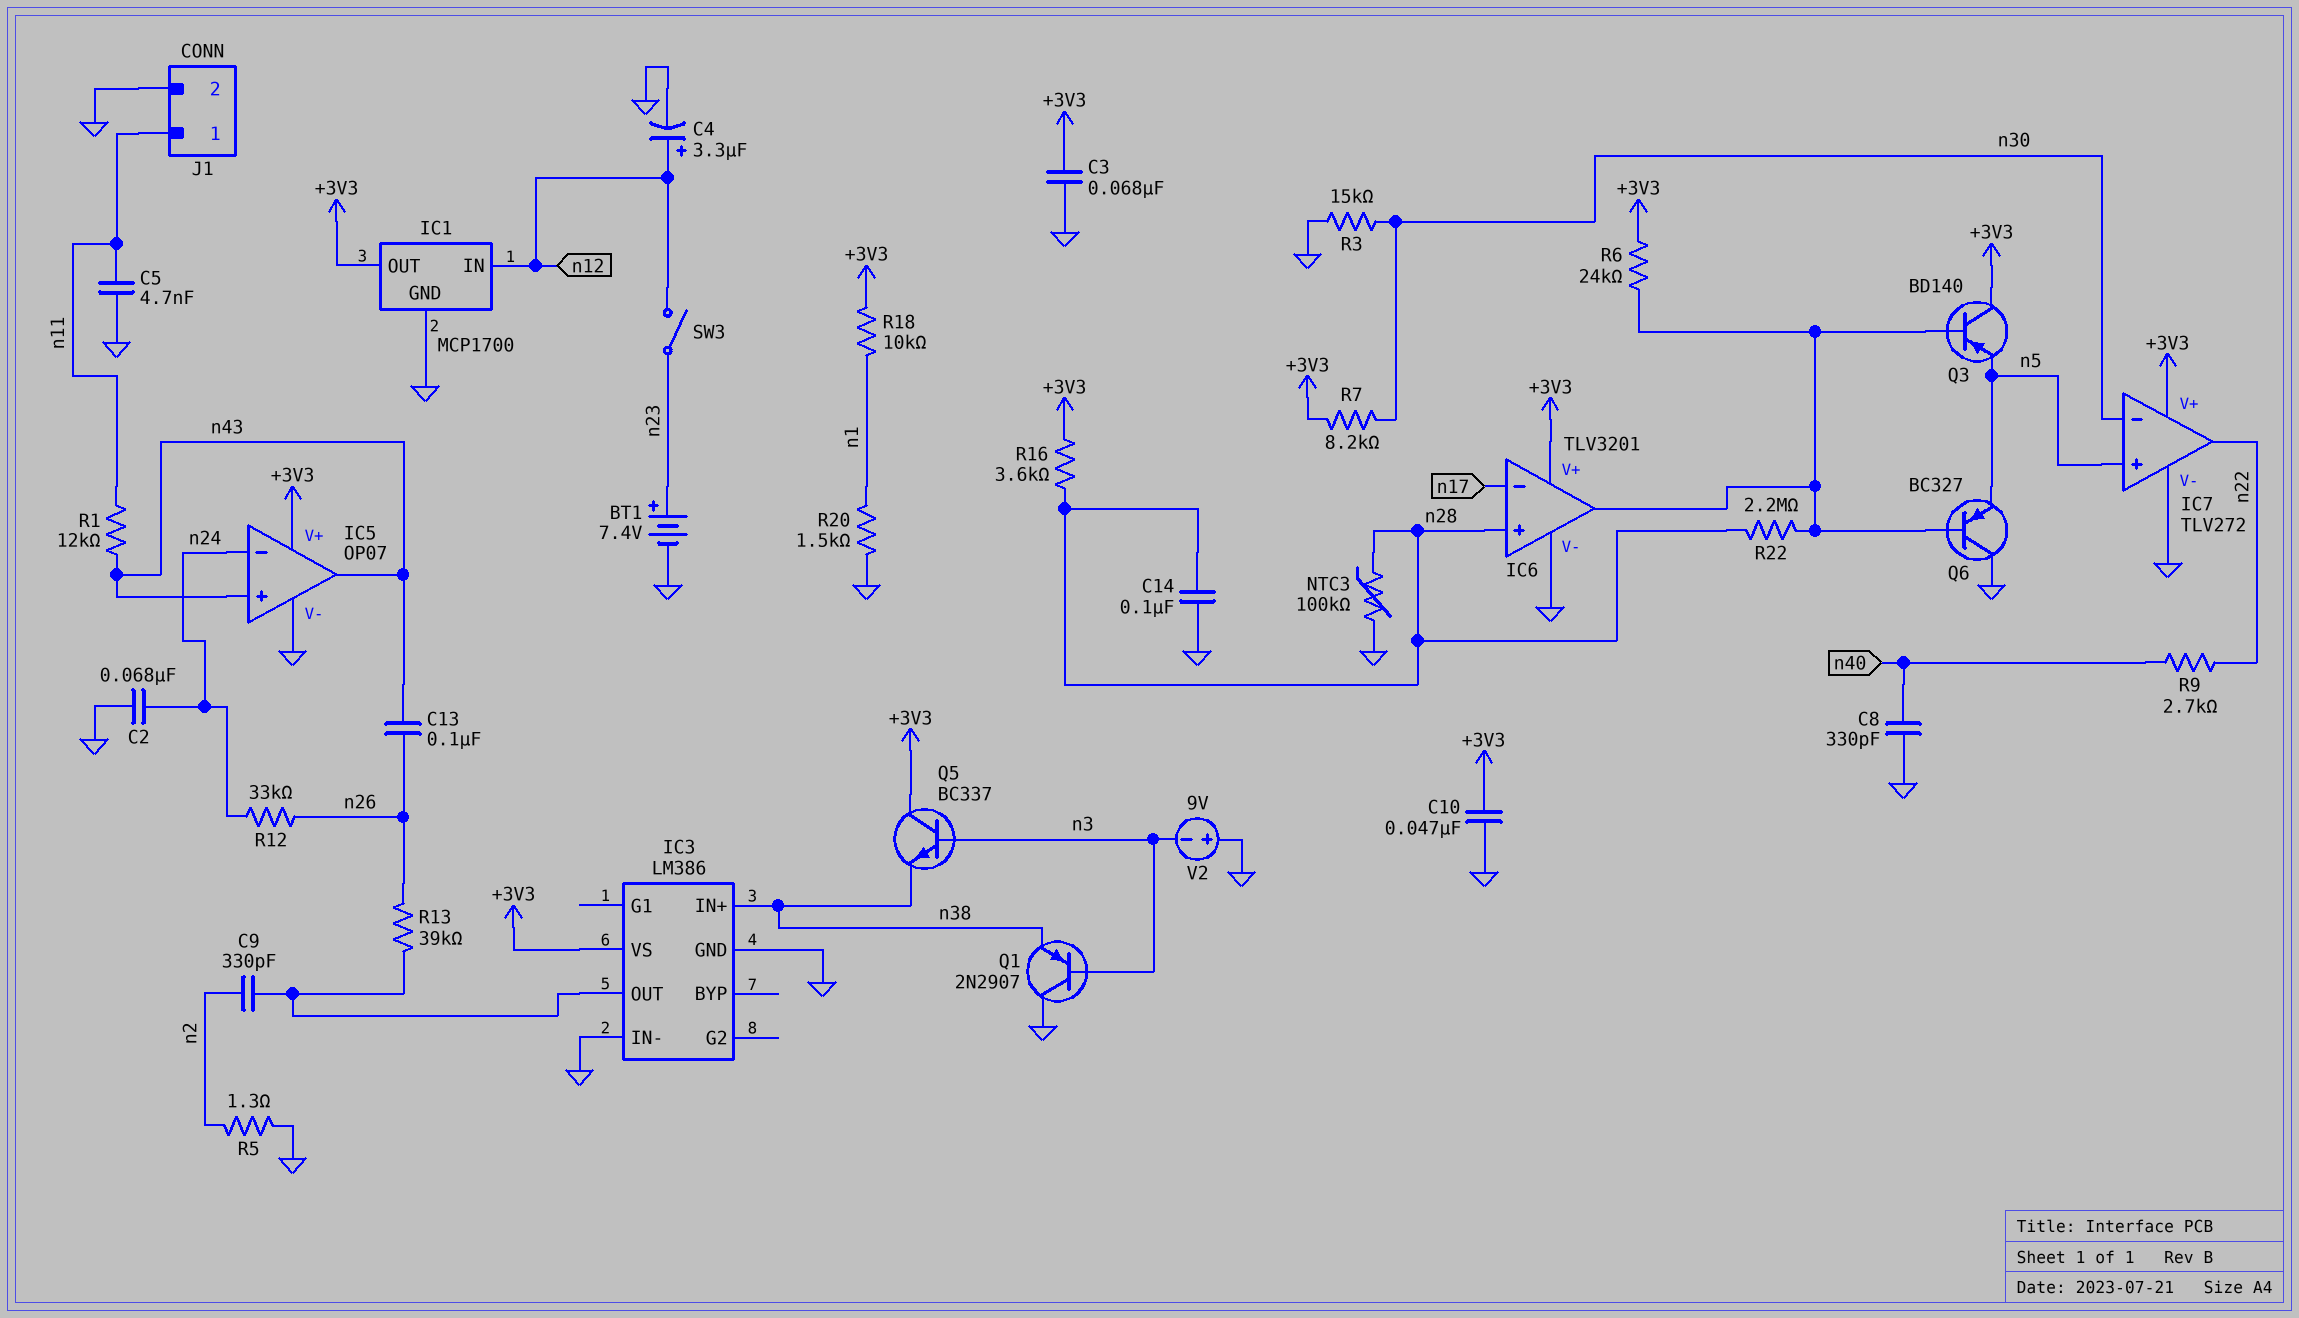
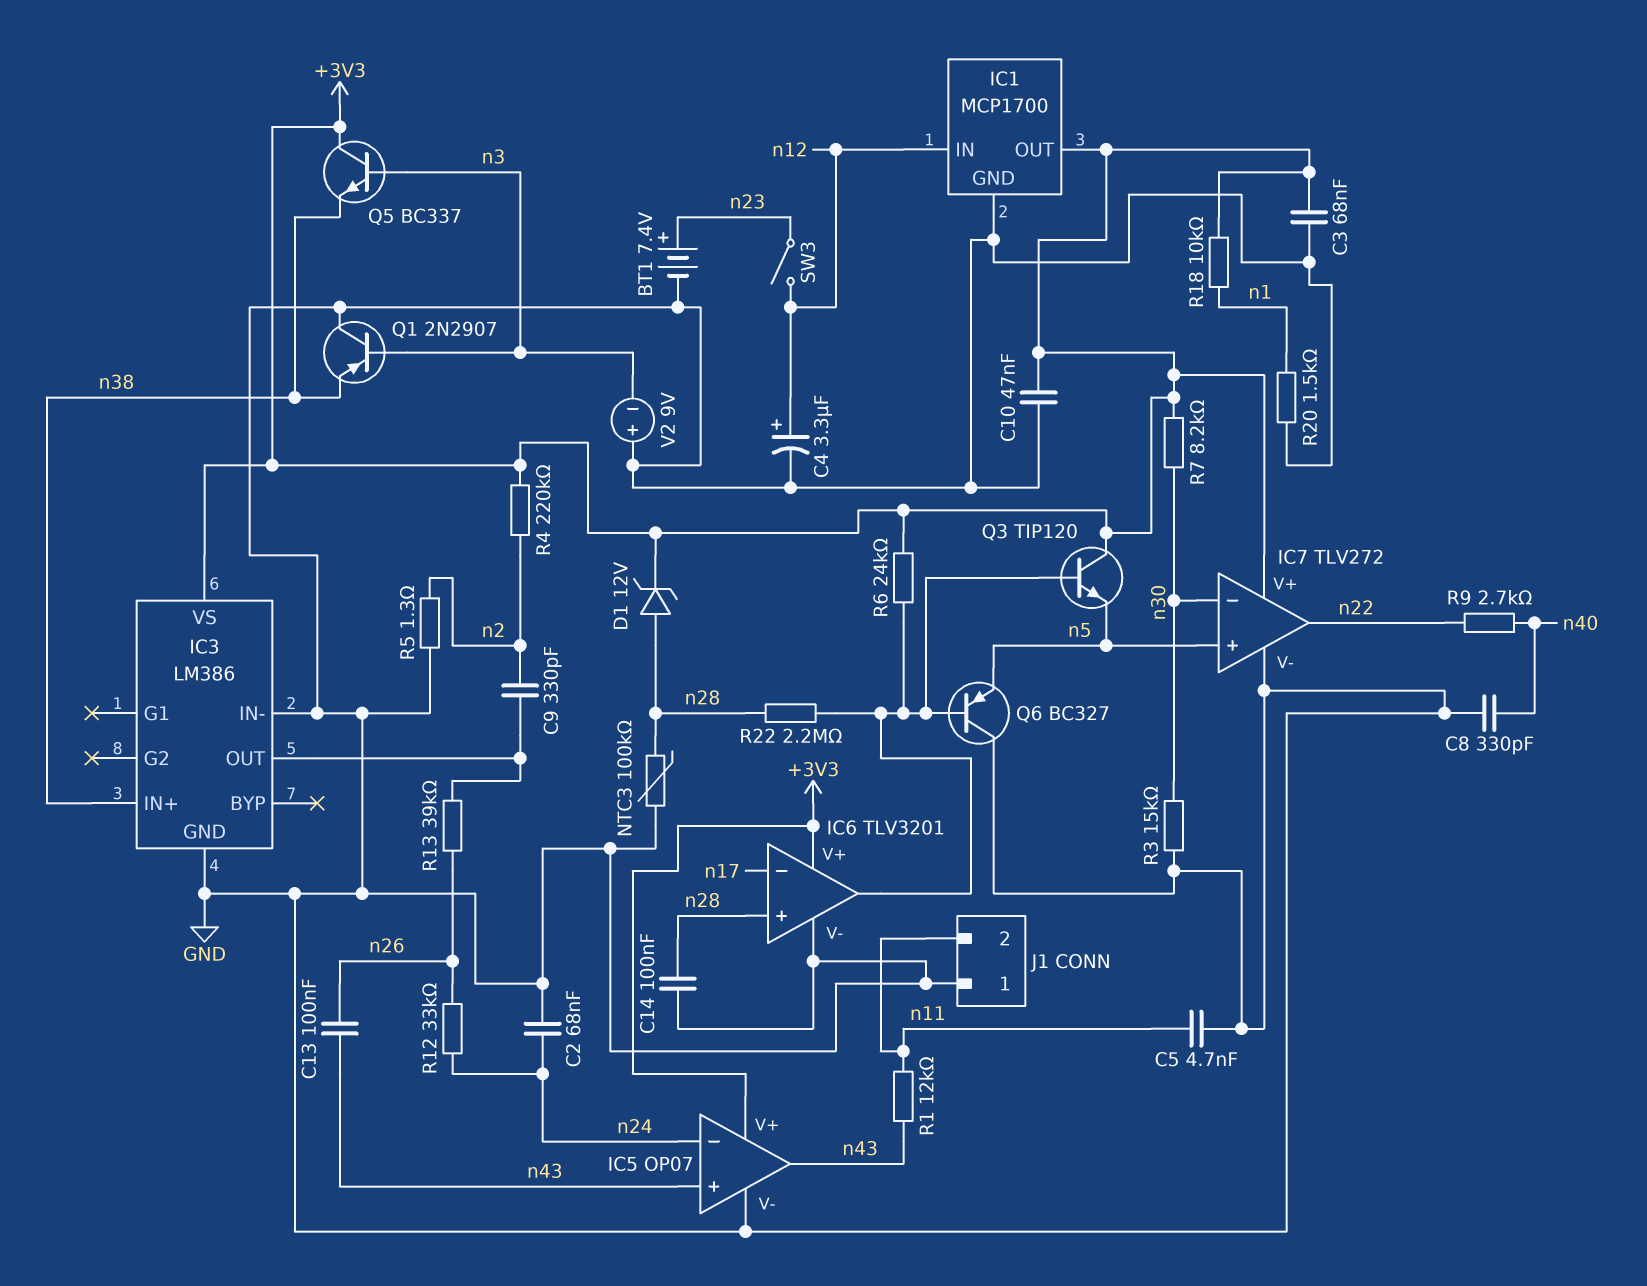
D1: none -> zener 12V (A n28, K +3V3)
J1 pin 1: n11 -> GND
J1 pin 2: GND -> n11
Q3: PNP BD140 (B IC6/out, C +3V3, E n5) -> NPN TIP120 (B IC6/out, C +3V3, E n5)
R4: none -> 220k (+3V3, n2)
R16: 3.6k (+3V3, n28) -> none

